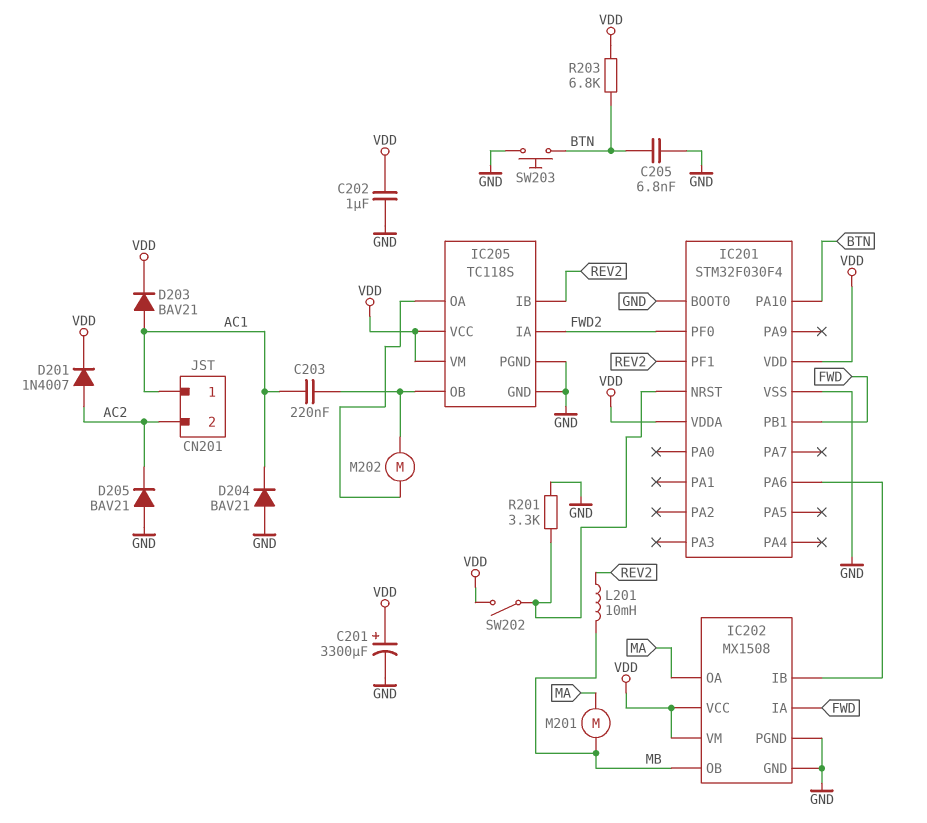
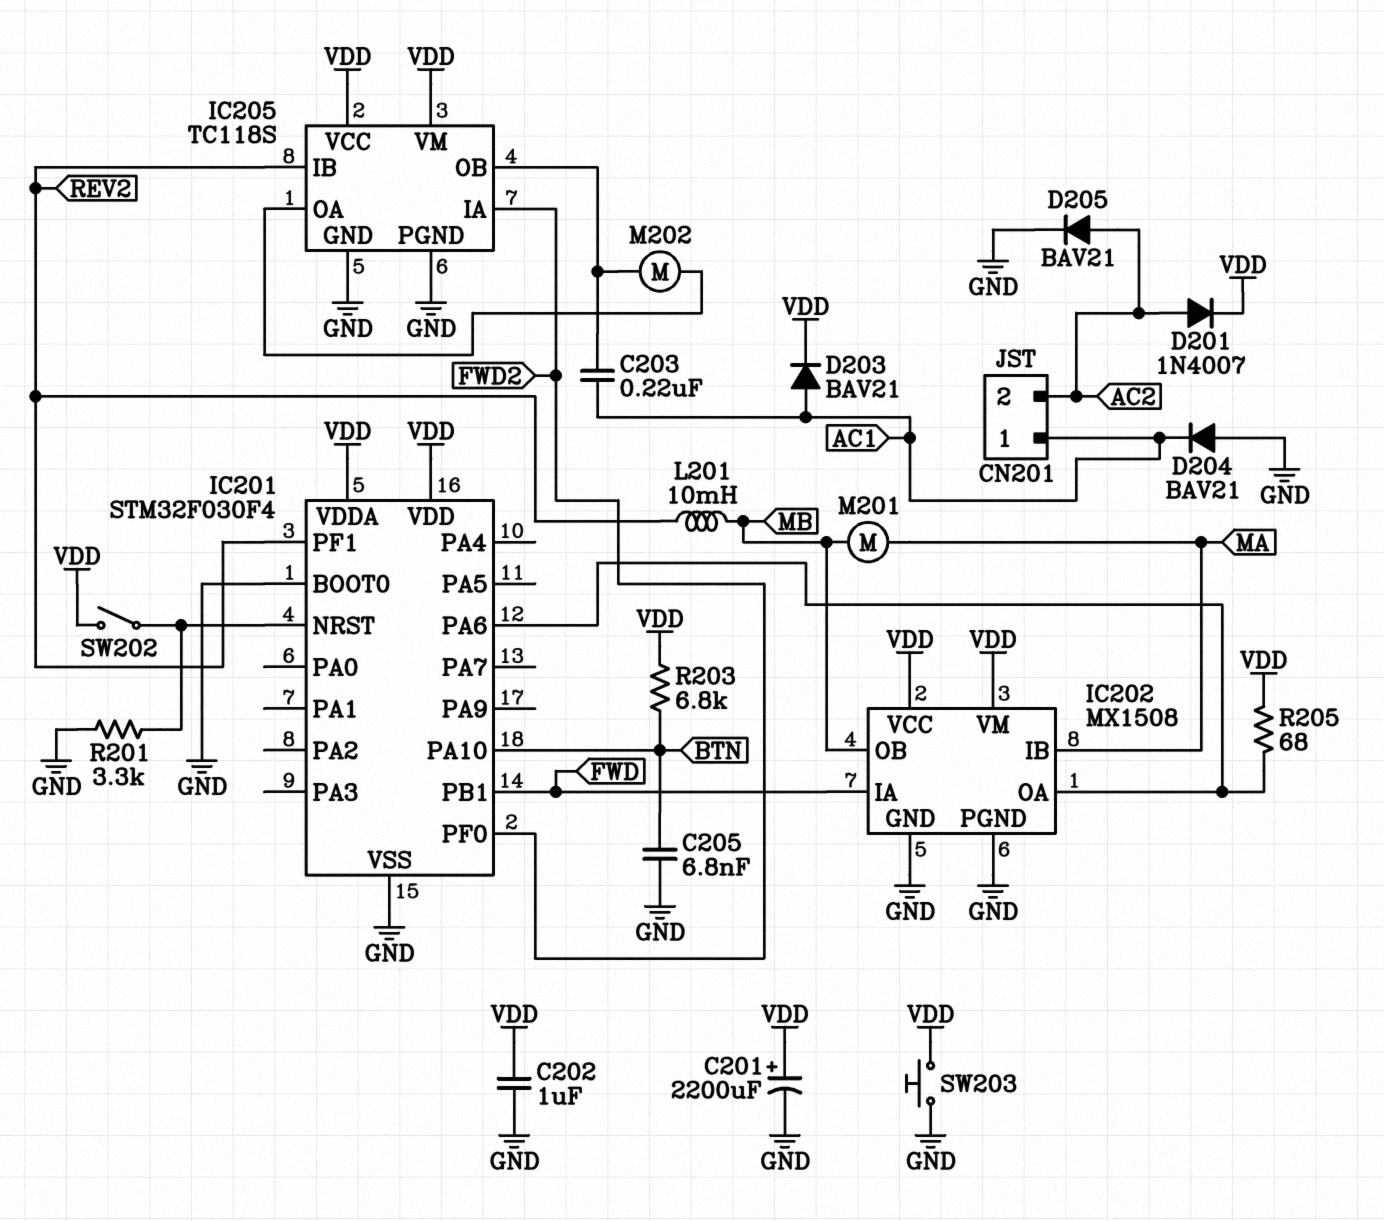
C201: 3300uF (plus VDD, minus GND) -> 2200uF (plus VDD, minus GND)
D205: diode BAV21 (A GND, K AC2) -> diode BAV21 (A AC2, K GND)
IC202 pin IB: IC201/PA6 -> MA
IC202 pin OA: MA -> IC201/PA6
R205: none -> 68 (IC201/PA6, VDD)
SW203: button (BTN, GND) -> button (GND, VDD)

